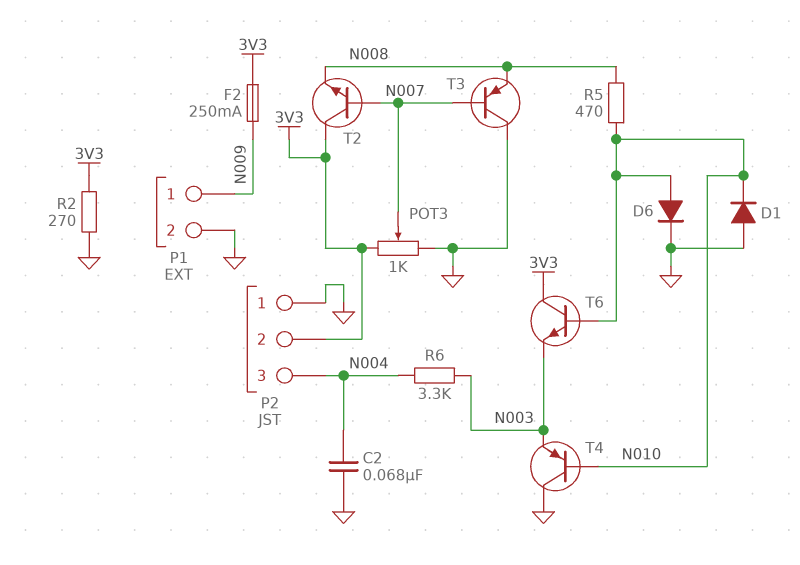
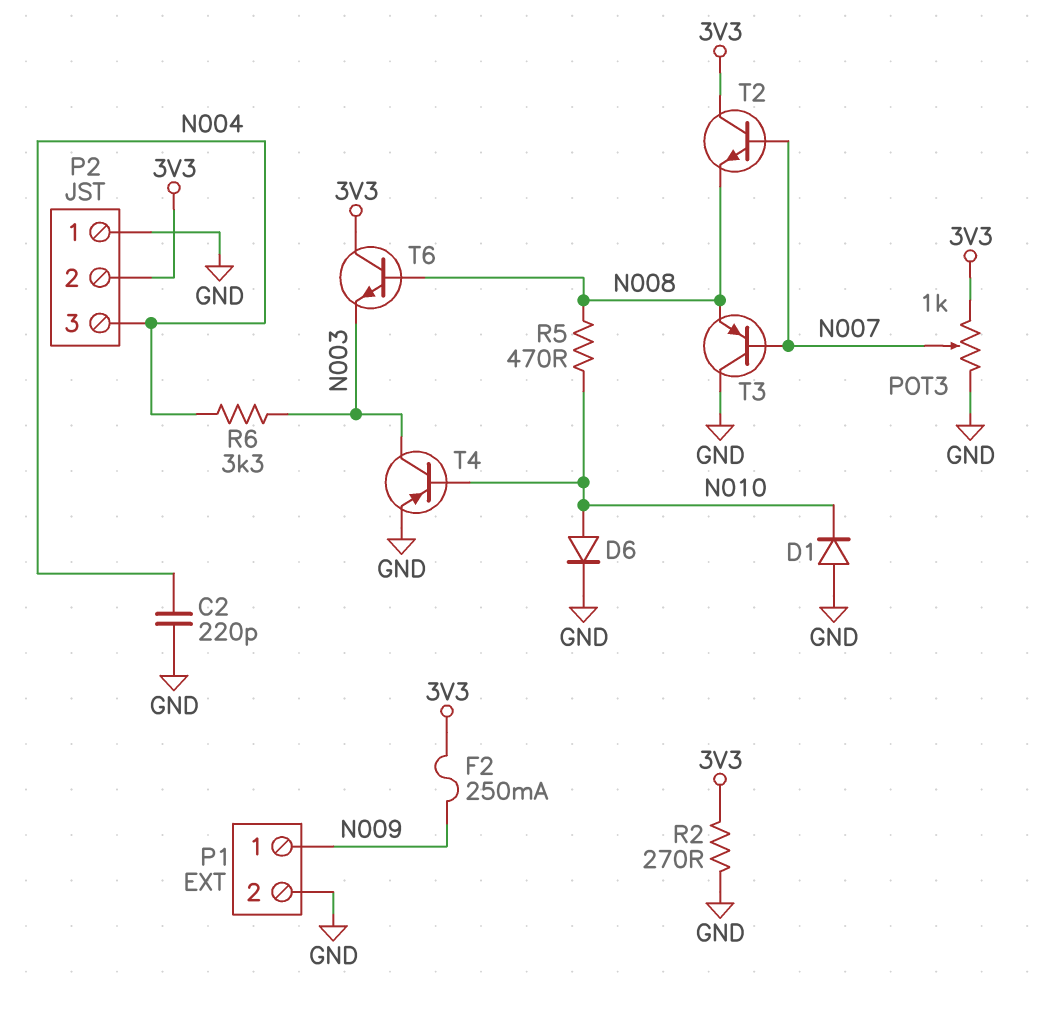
C2: 68nF (GND, N004) -> 220pF (GND, N004)
T4: PNP (B N010, C GND, E N003) -> PNP (B N010, C N003, E GND)
T6: NPN (B N010, C 3V3, E N003) -> NPN (B N008, C 3V3, E N003)

